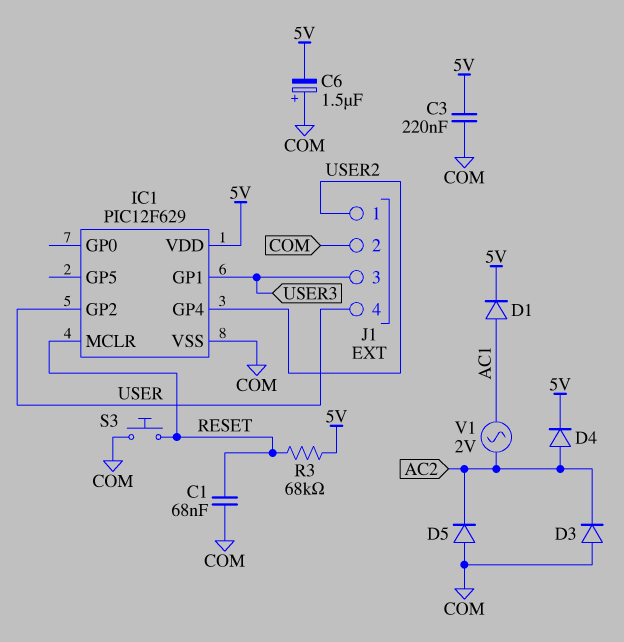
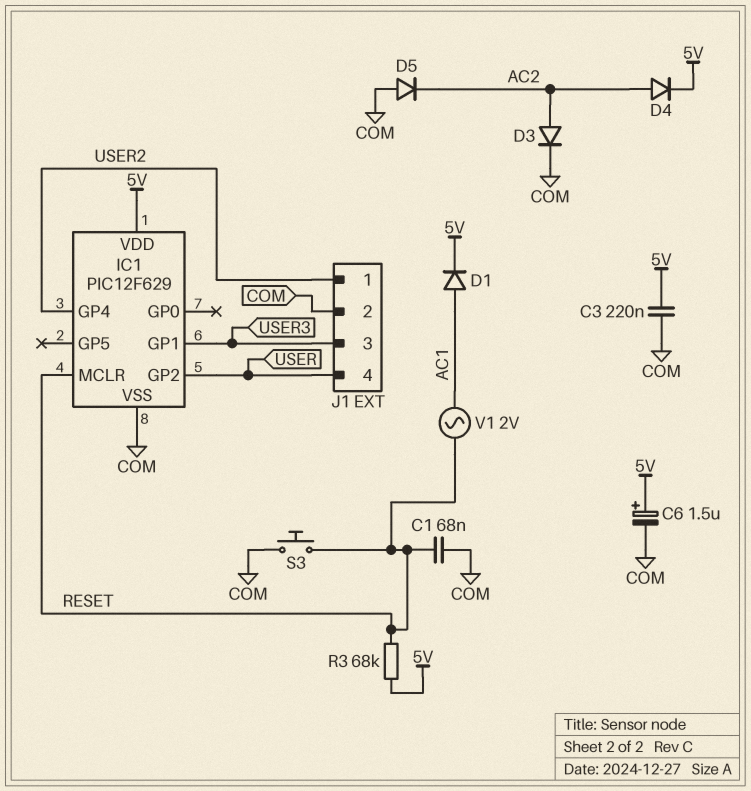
C6: 1.5uF (plus COM, minus 5V) -> 1.5uF (plus 5V, minus COM)
D3: diode (A COM, K AC2) -> diode (A AC2, K COM)
V1: AC 2V (AC1, AC2) -> AC 2V (AC1, RESET)

